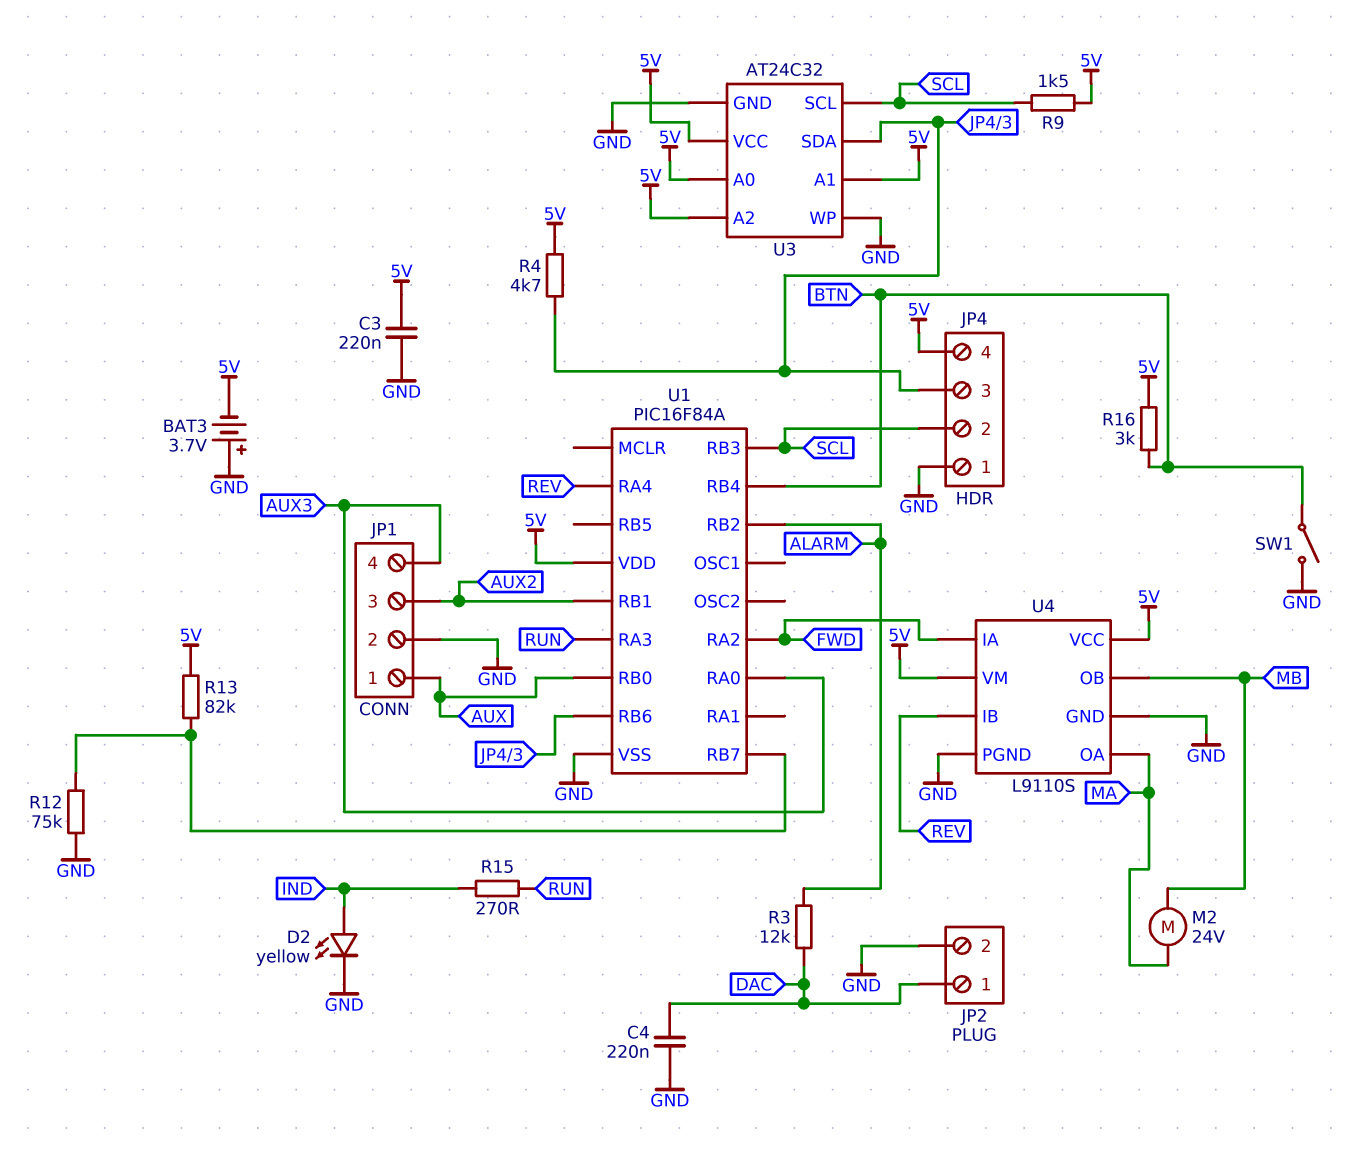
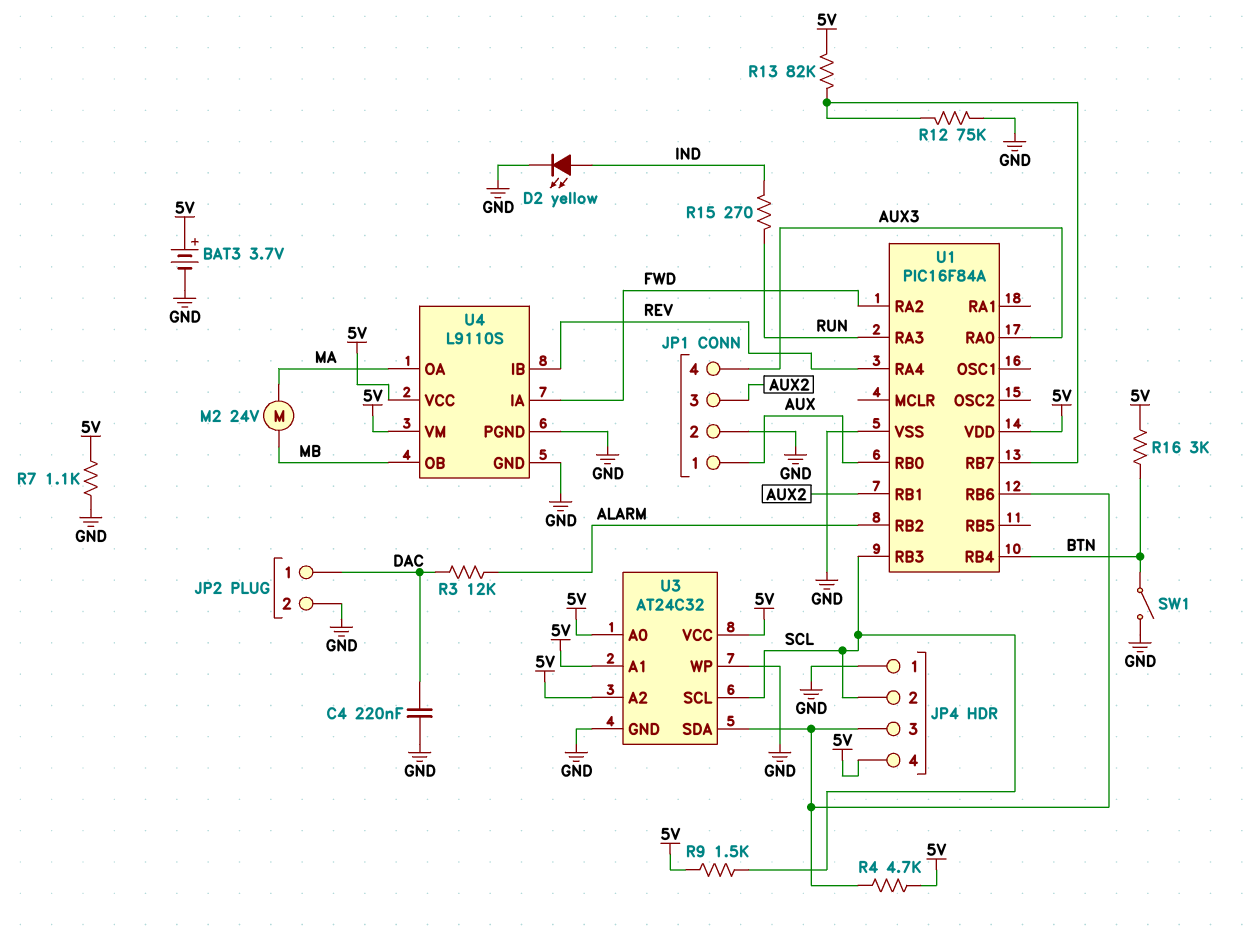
BAT3: 3.7V (plus GND, minus 5V) -> 3.7V (plus 5V, minus GND)
C3: 220nF (5V, GND) -> none
R7: none -> 1.1k (5V, GND)

